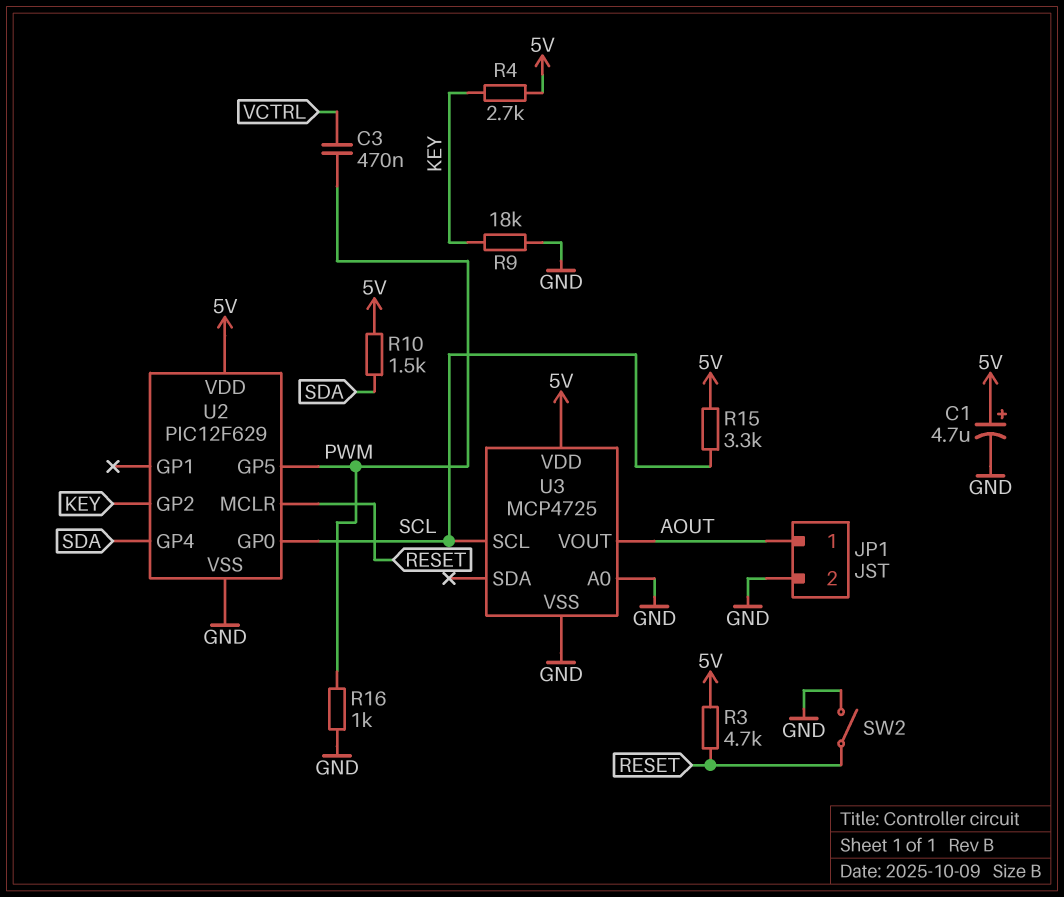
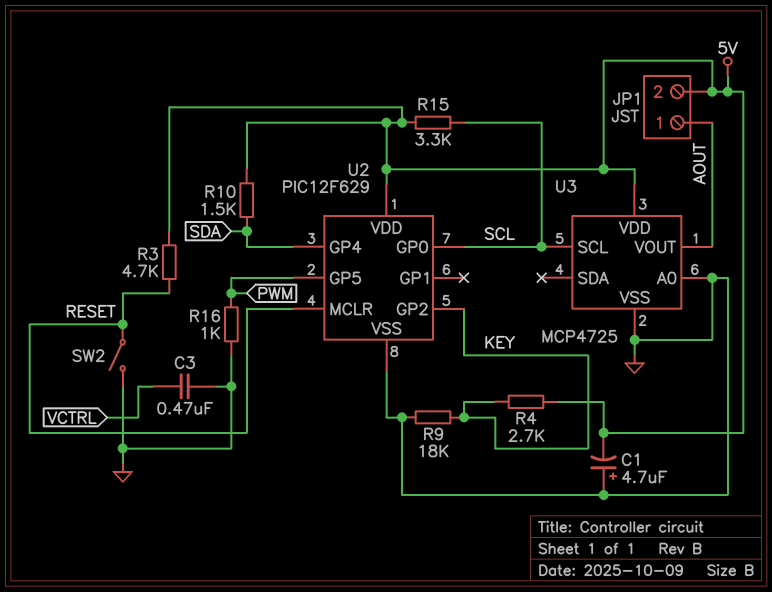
C1: 4.7uF (plus 5V, minus GND) -> 4.7uF (plus GND, minus 5V)
C3: 470nF (PWM, VCTRL) -> 470nF (GND, VCTRL)
JP1 pin 2: GND -> 5V

